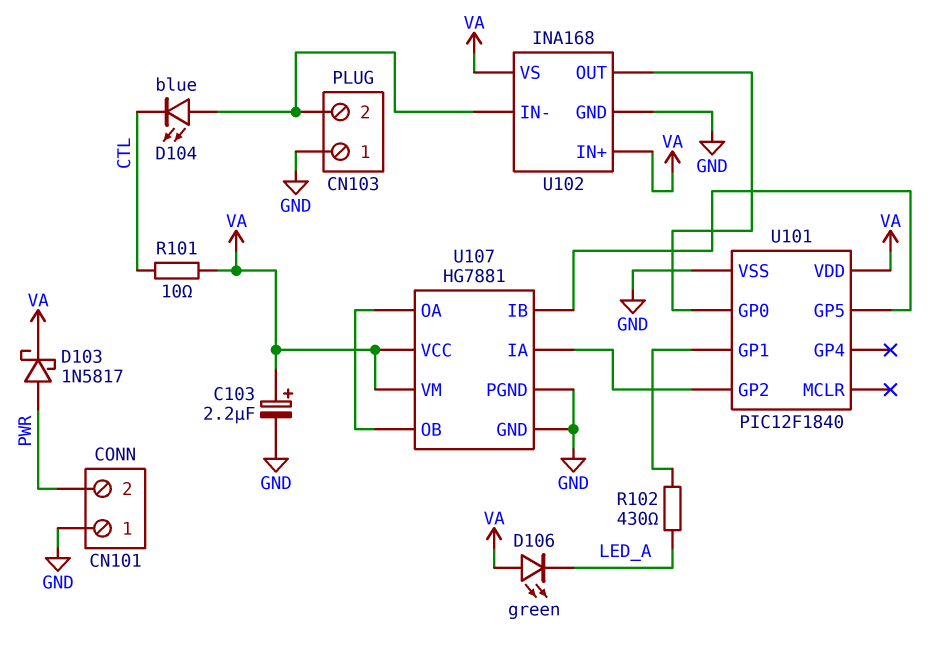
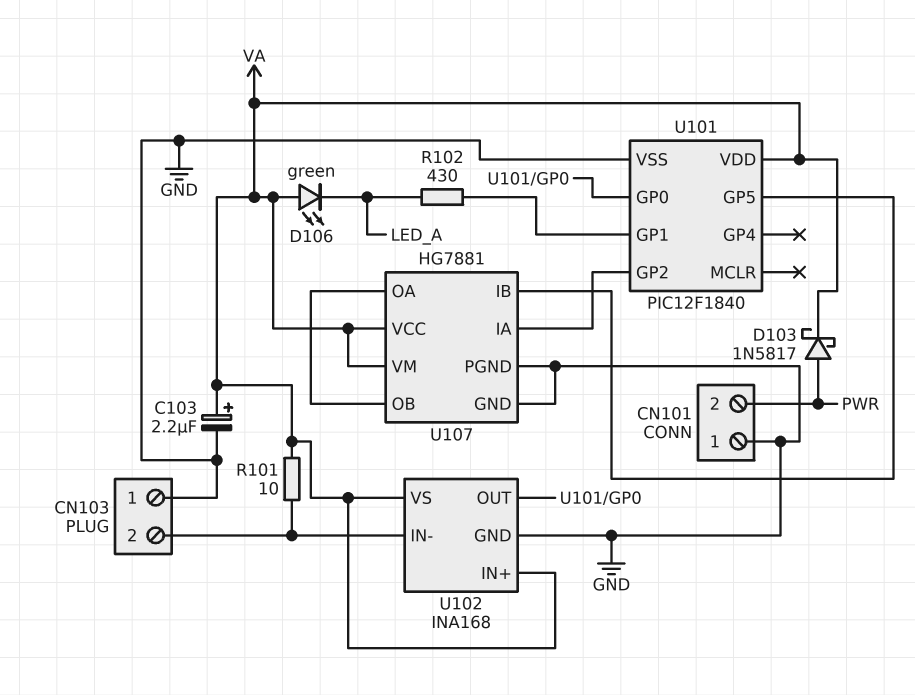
D104: LED blue (A CN103/2, K CTL) -> none
R101: 10 (CTL, VA) -> 10 (CN103/2, VA)

